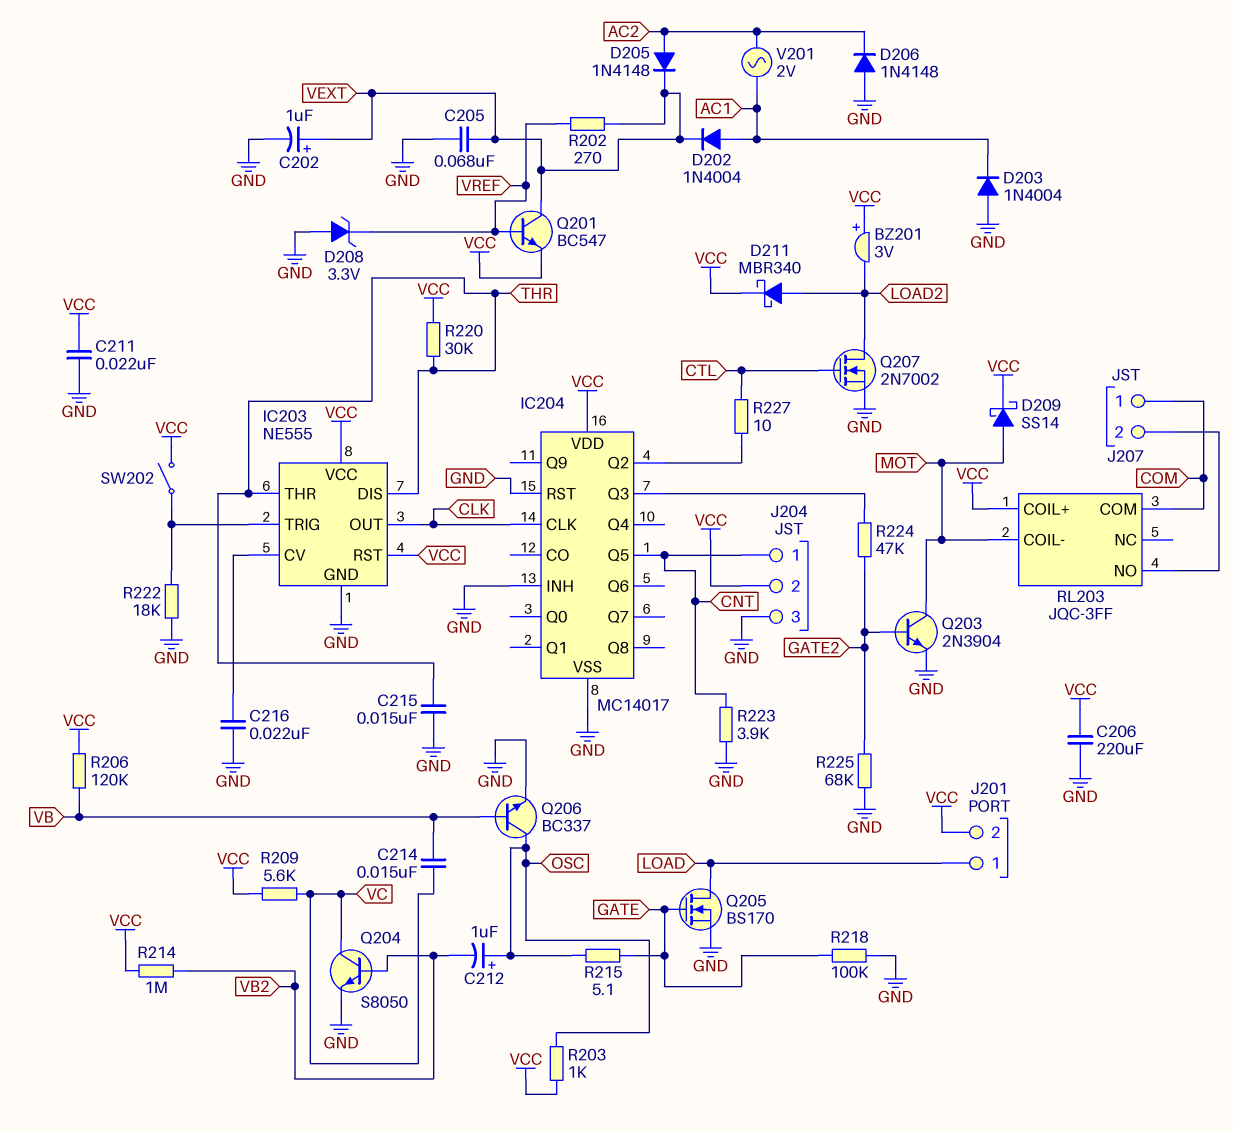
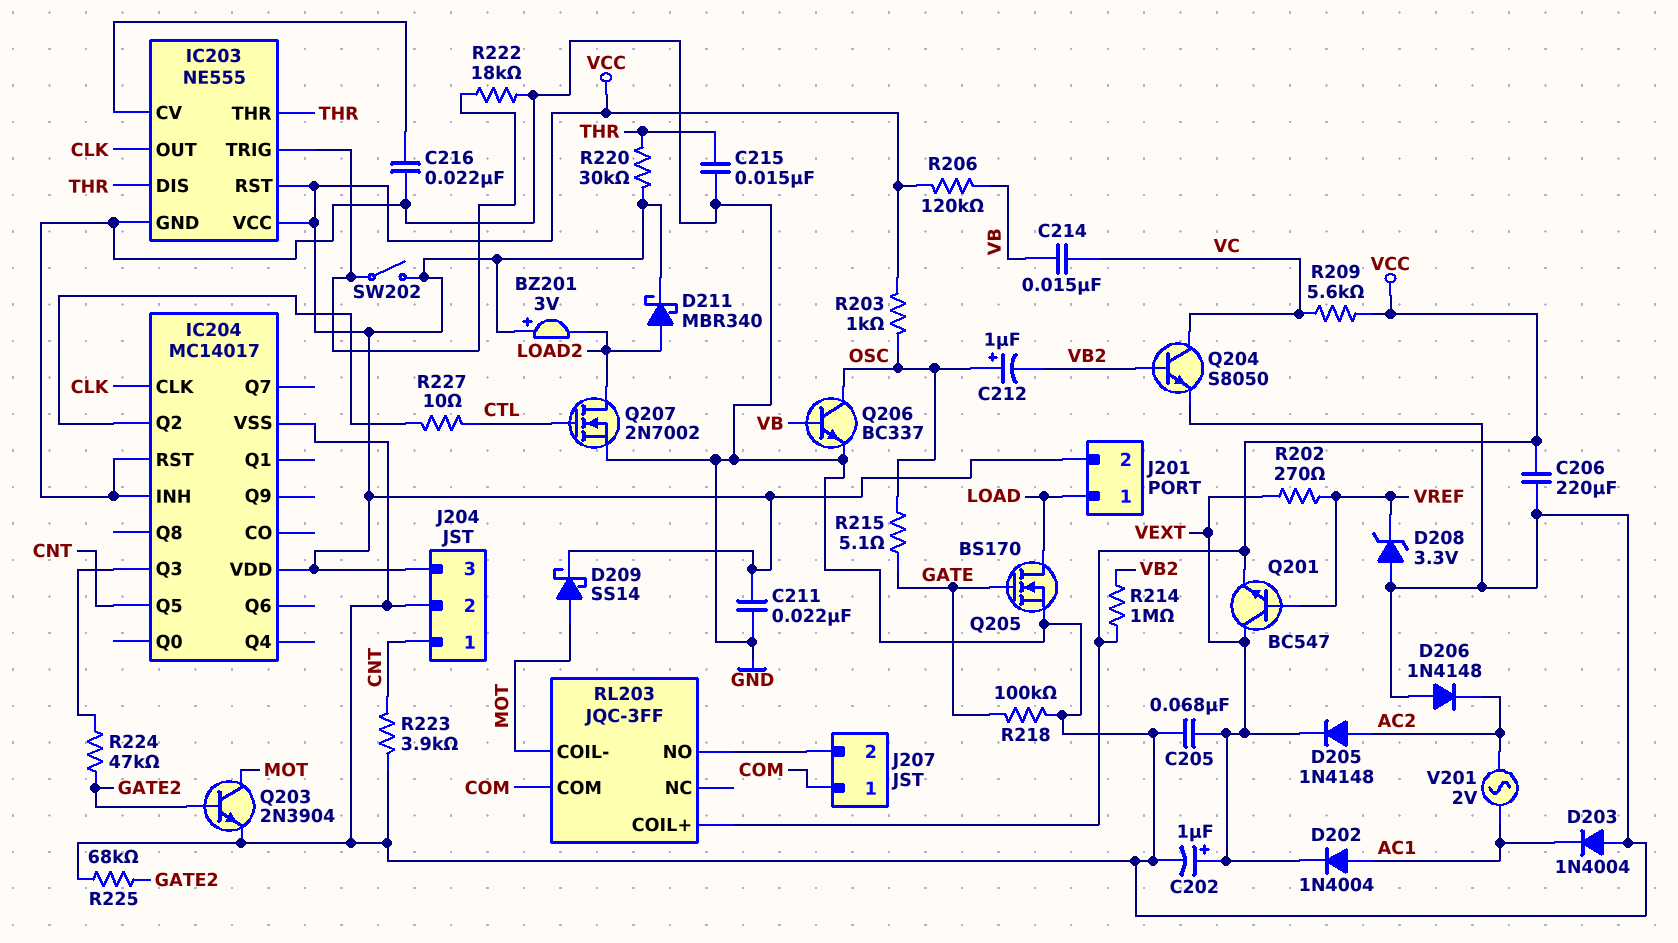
J204 pin 2: VCC -> GND
J204 pin 3: GND -> VCC

